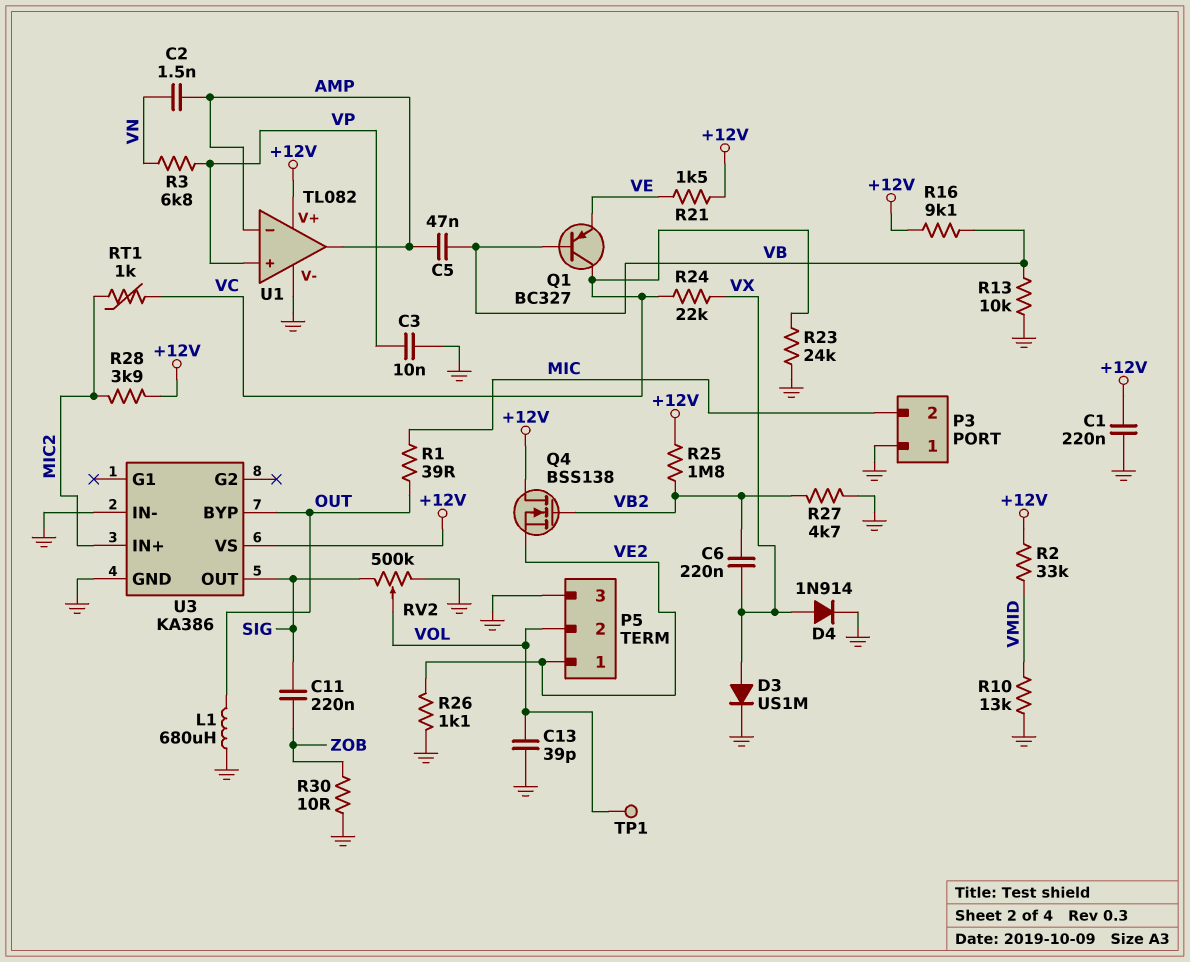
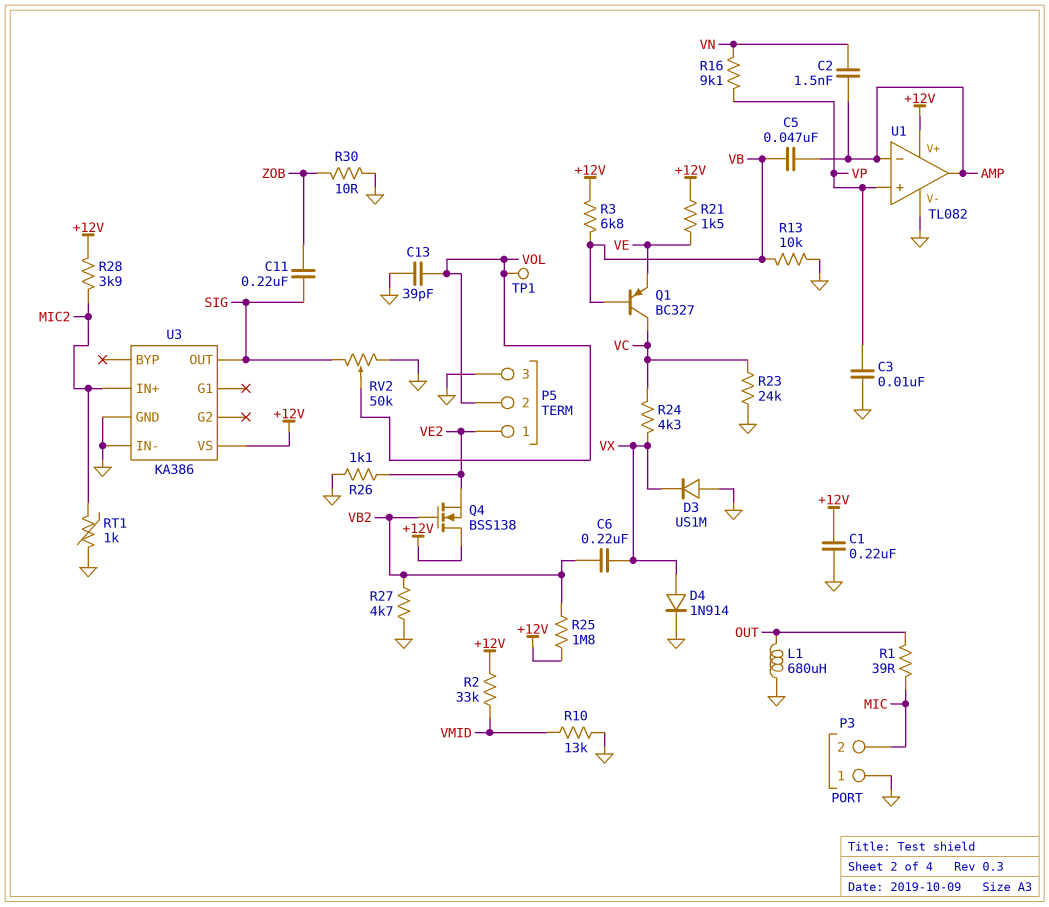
D3: diode US1M (A VX, K GND) -> diode US1M (A GND, K VX)
R3: 6.8k (VN, VP) -> 6.8k (+12V, VB)
R16: 9.1k (+12V, VB) -> 9.1k (VN, VP)
R24: 22k (VC, VX) -> 4.3k (VC, VX)
RT1: 1k (MIC2, VC) -> 1k (GND, MIC2)
RV2: 500k (GND, SIG, wiper VOL) -> 50k (GND, SIG, wiper VOL)
U3 pin BYP: OUT -> none

